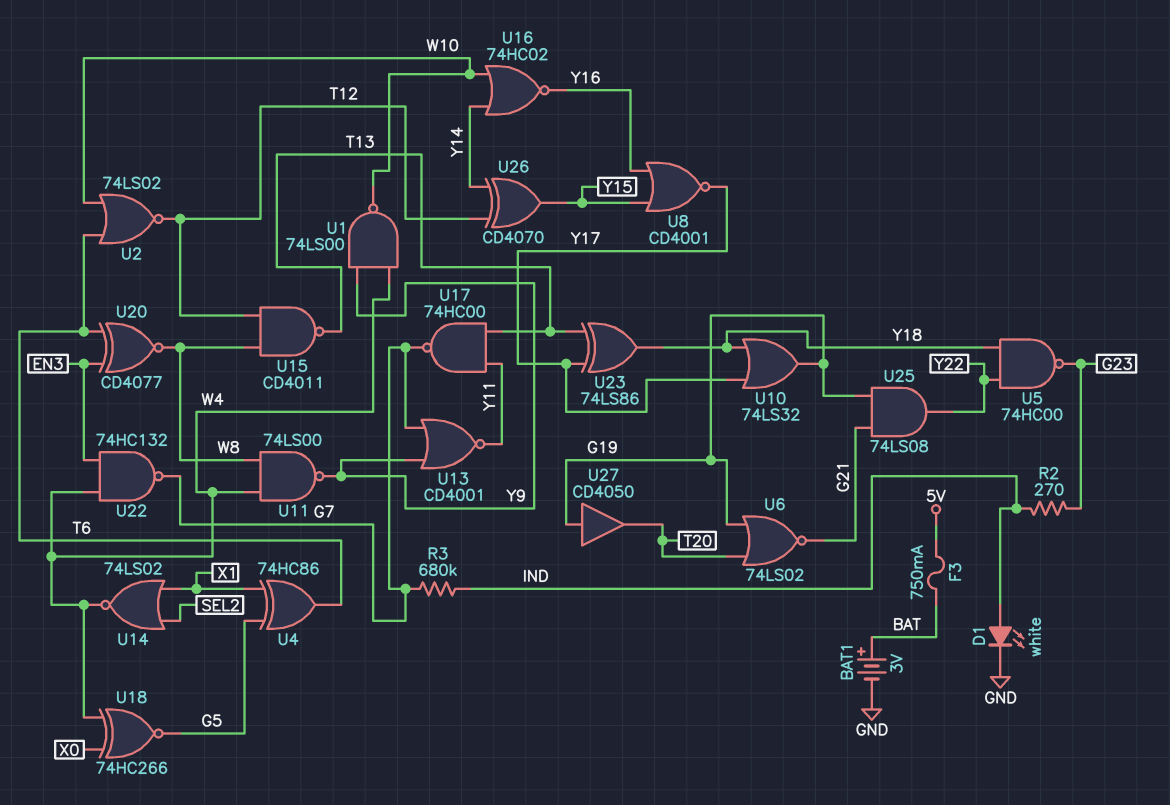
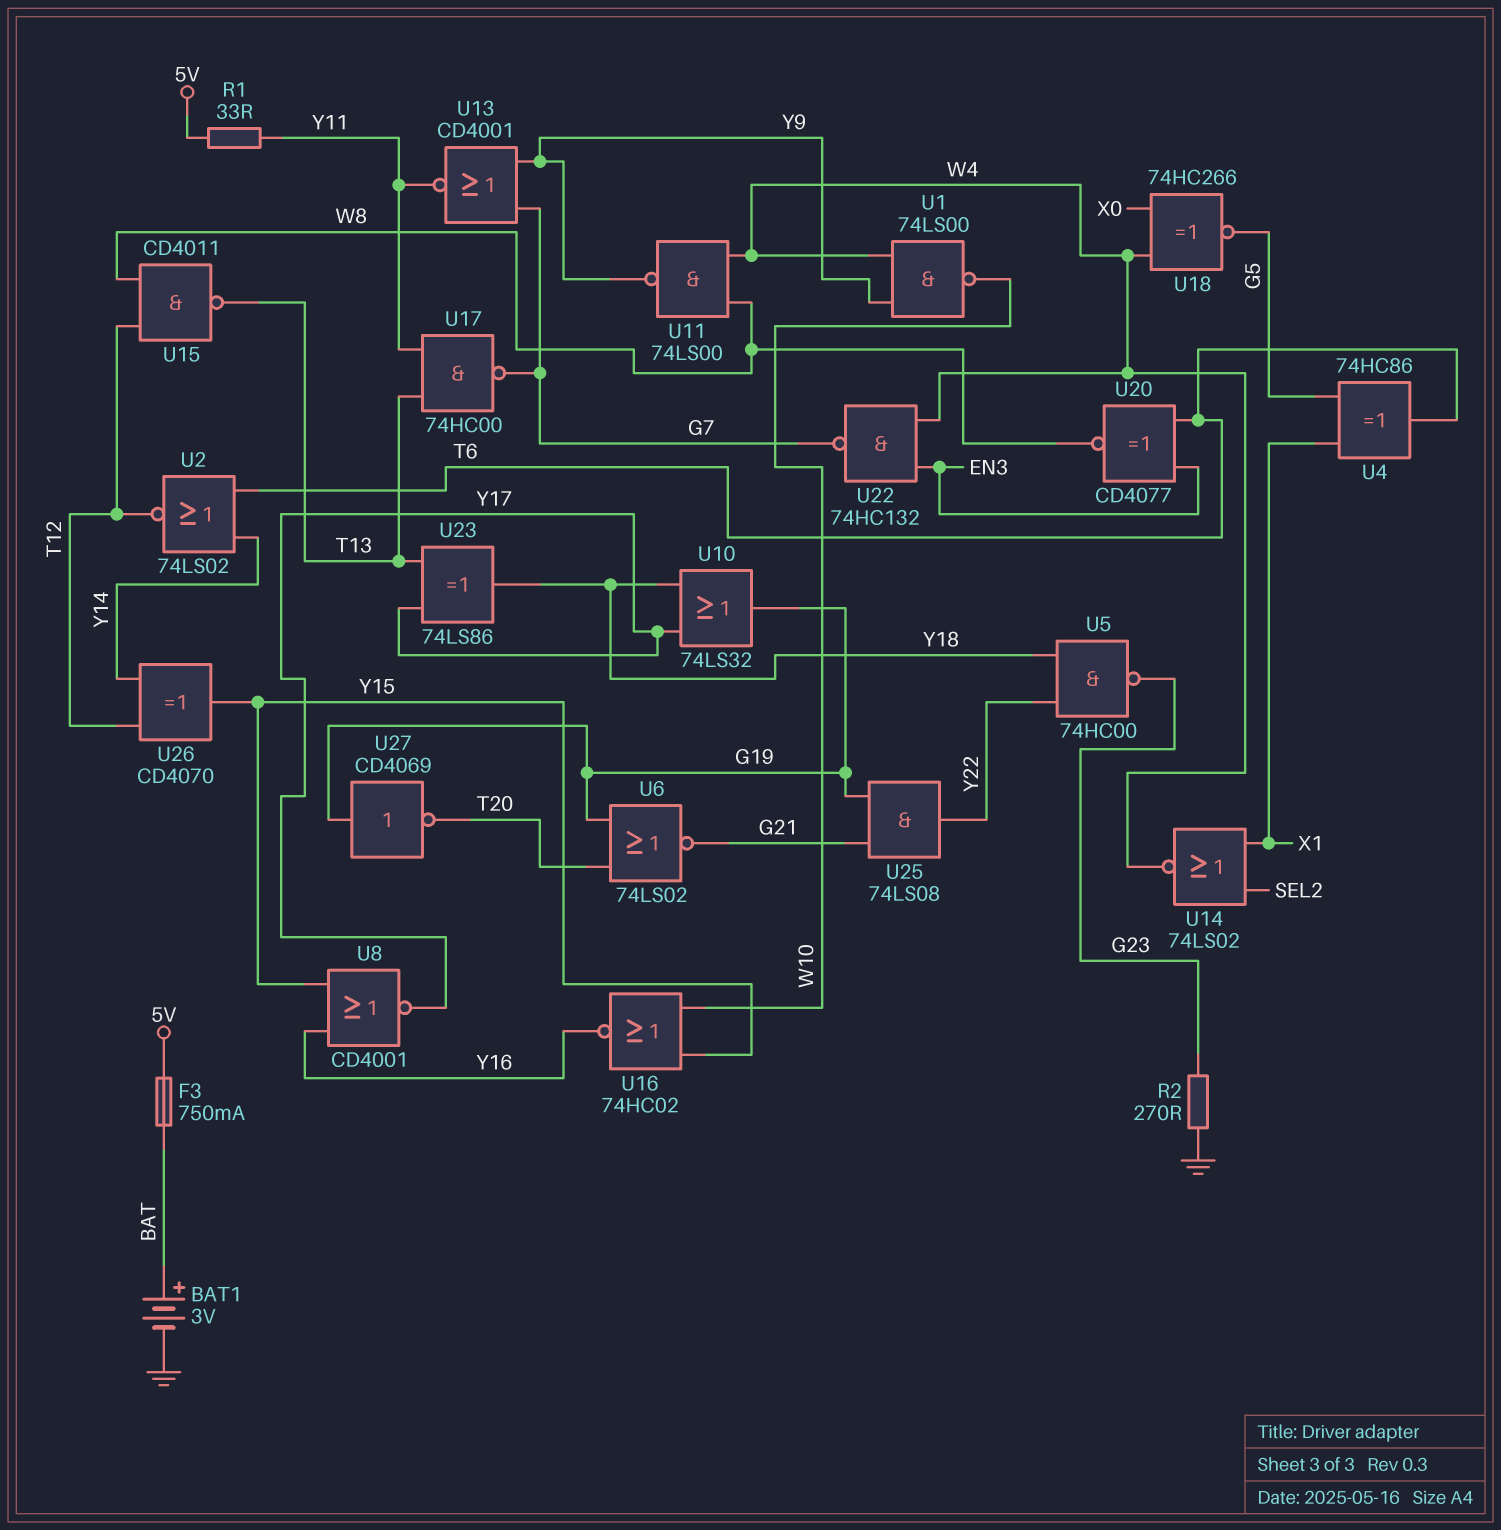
D1: LED white (A IND, K GND) -> none
R1: none -> 33 (5V, Y11)
R2: 270 (G23, IND) -> 270 (G23, GND)
R3: 680k (G7, IND) -> none
U2: NOR 74LS02 (in T6, in W10, out T12) -> NOR 74LS02 (in T6, in Y14, out T12)
U16: NOR 74HC02 (in W10, in Y14, out Y16) -> NOR 74HC02 (in W10, in Y15, out Y16)
U27: buffer CD4050 (in G19, out T20) -> NOT CD4069 (in G19, out T20)

